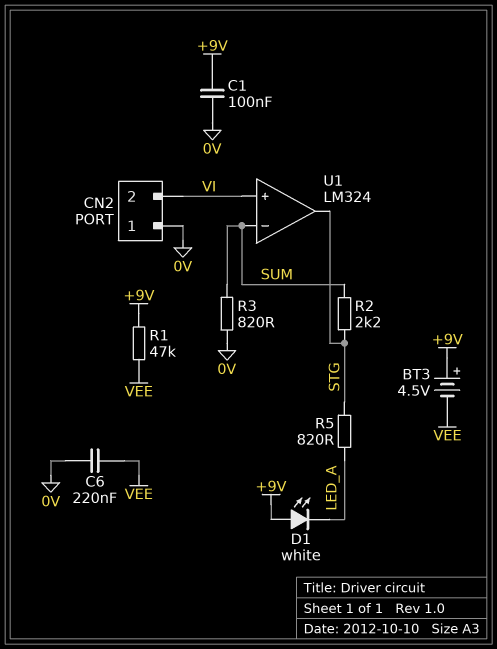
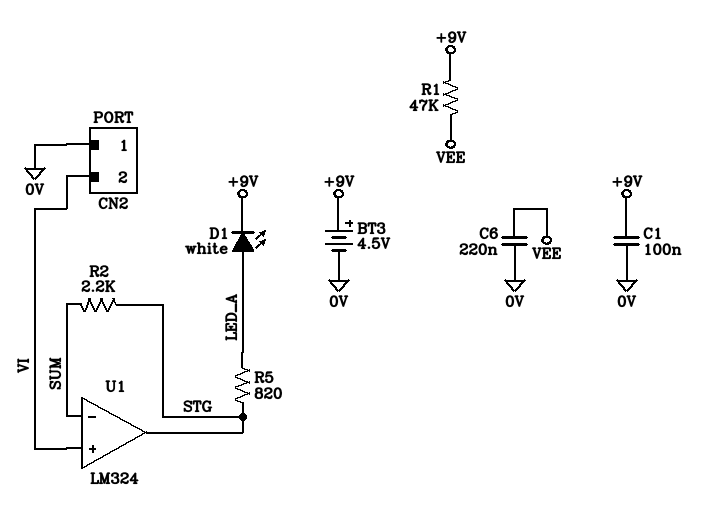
BT3: 4.5V (plus +9V, minus VEE) -> 4.5V (plus +9V, minus 0V)
D1: LED white (A +9V, K LED_A) -> LED white (A LED_A, K +9V)
R3: 820 (0V, SUM) -> none

